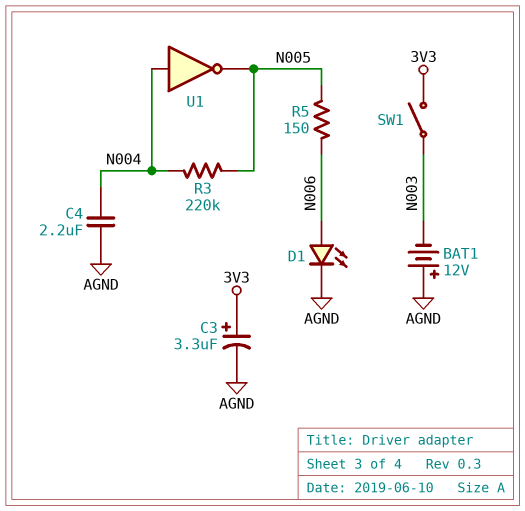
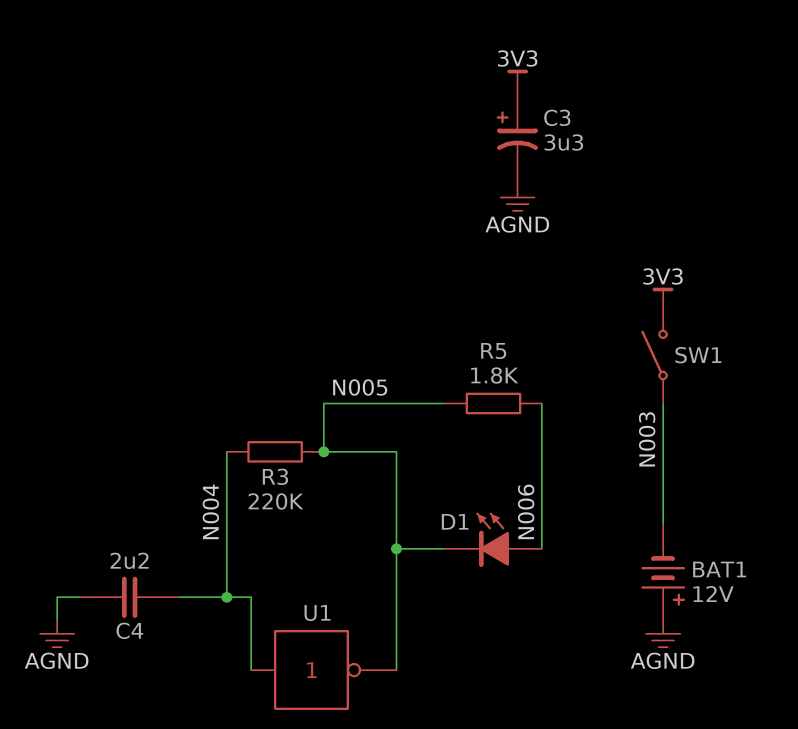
D1: LED (A N006, K AGND) -> LED (A N006, K N005)
R5: 150 (N005, N006) -> 1.8k (N005, N006)

